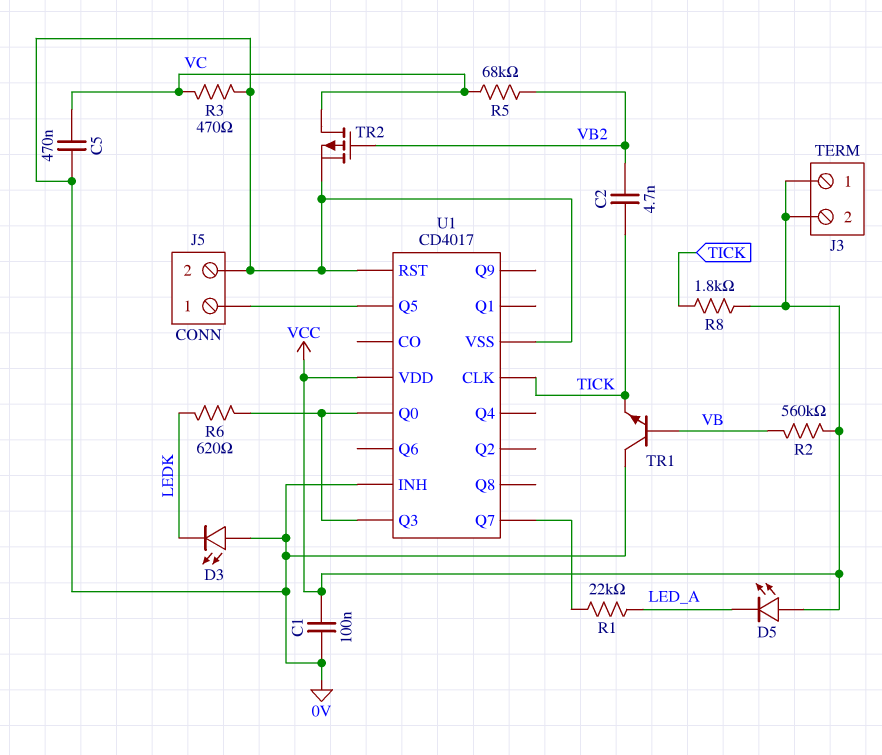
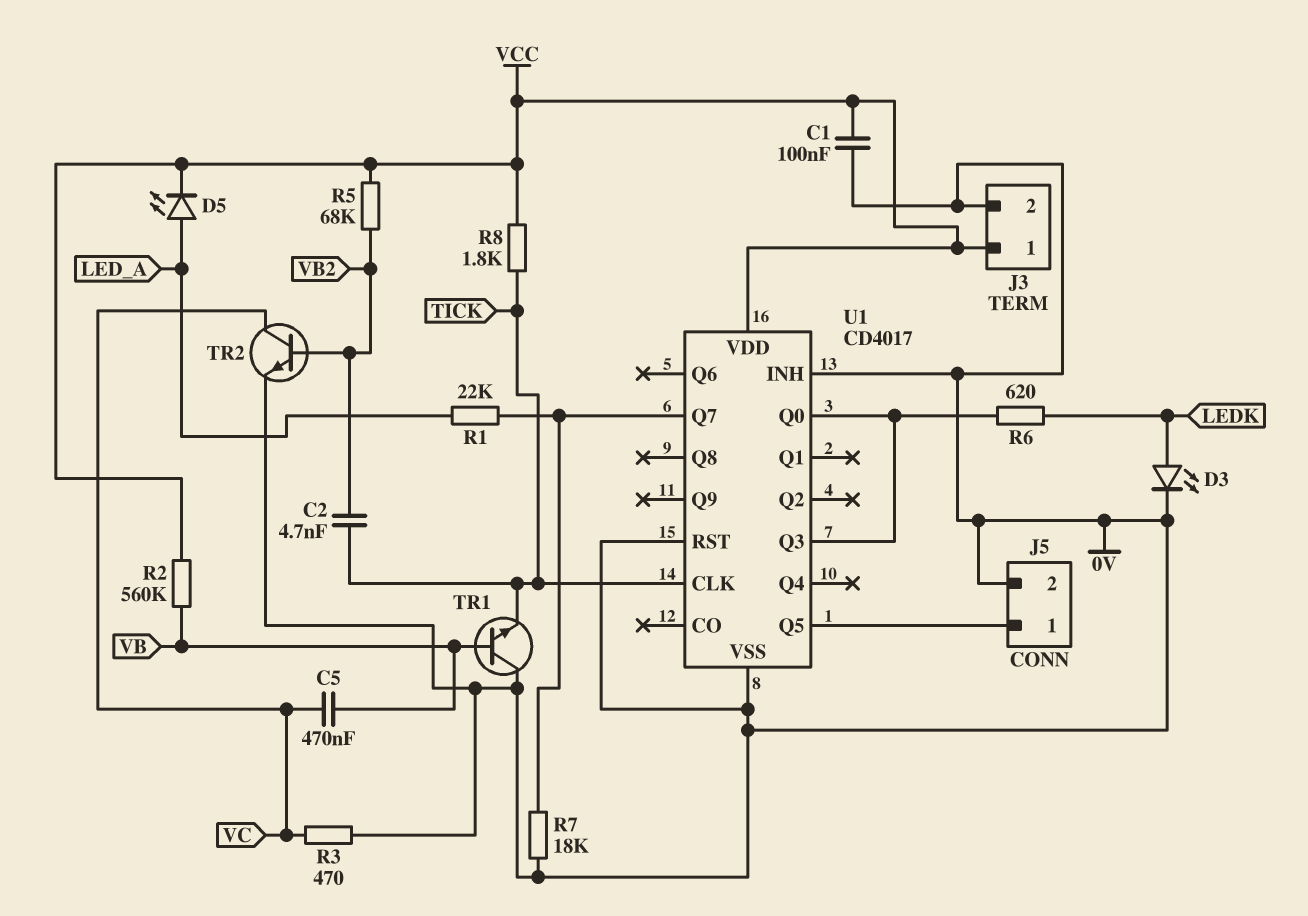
C5: 470nF (0V, VC) -> 470nF (VB, VC)
D3: LED (A 0V, K LEDK) -> LED (A LEDK, K 0V)
D5: LED (A VCC, K LED_A) -> LED (A LED_A, K VCC)
J3 pin 2: VCC -> 0V
R5: 68k (VB2, VC) -> 68k (VB2, VCC)
R7: none -> 18k (0V, U1/Q7)
TR2: PMOS (G VB2, D VC, S 0V) -> NPN (B VB2, C VC, E 0V)

